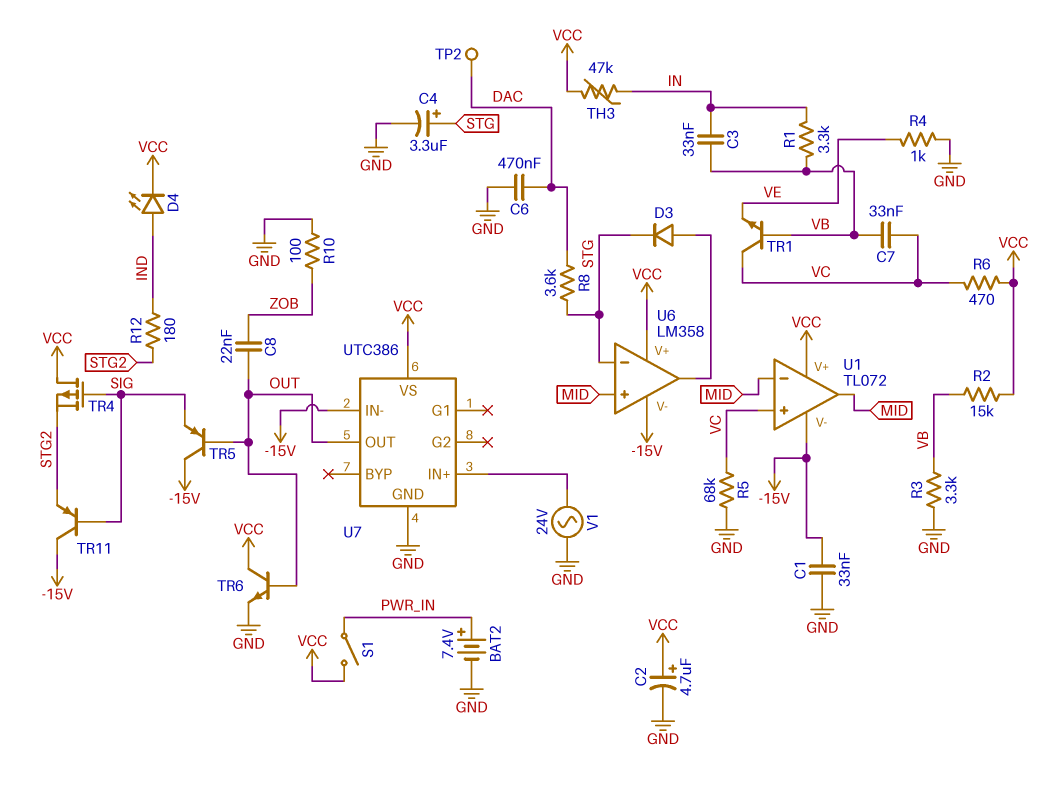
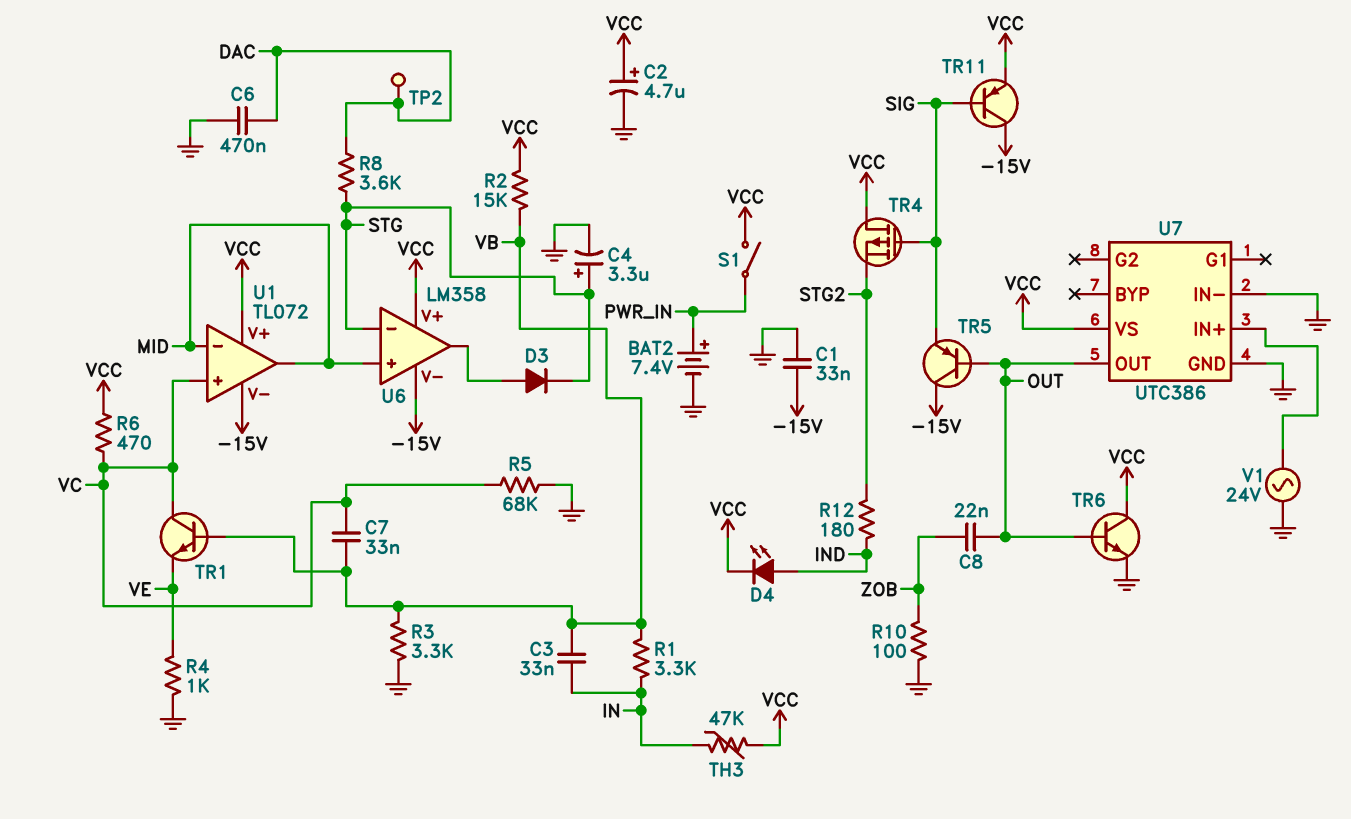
TR11: PNP (B SIG, C -15V, E STG2) -> PNP (B SIG, C -15V, E VCC)
U7 pin IN-: -15V -> GND

